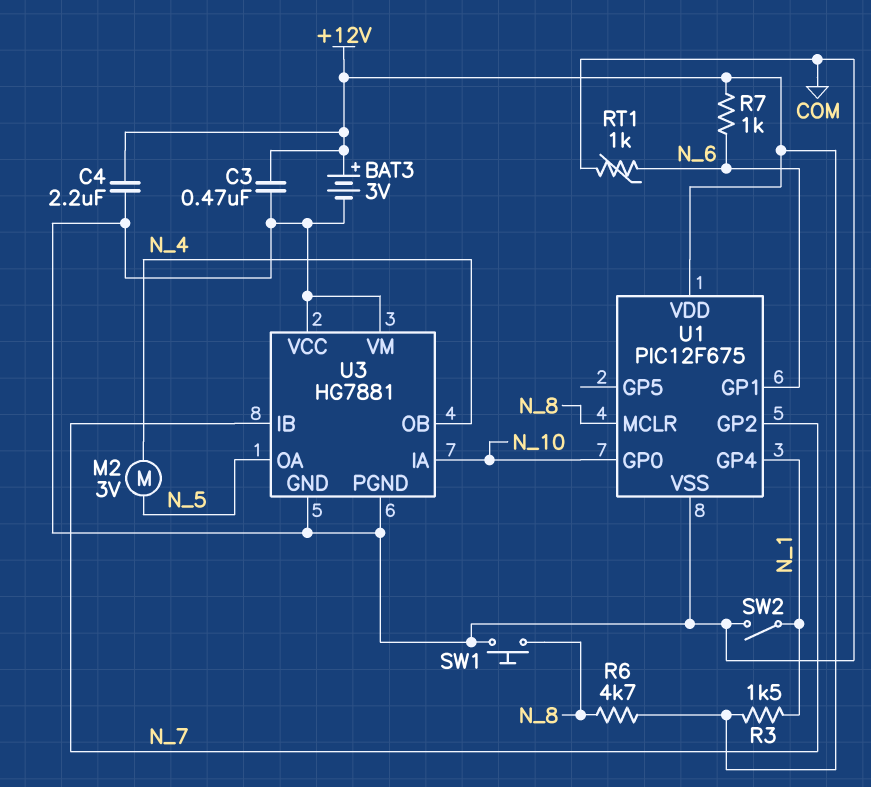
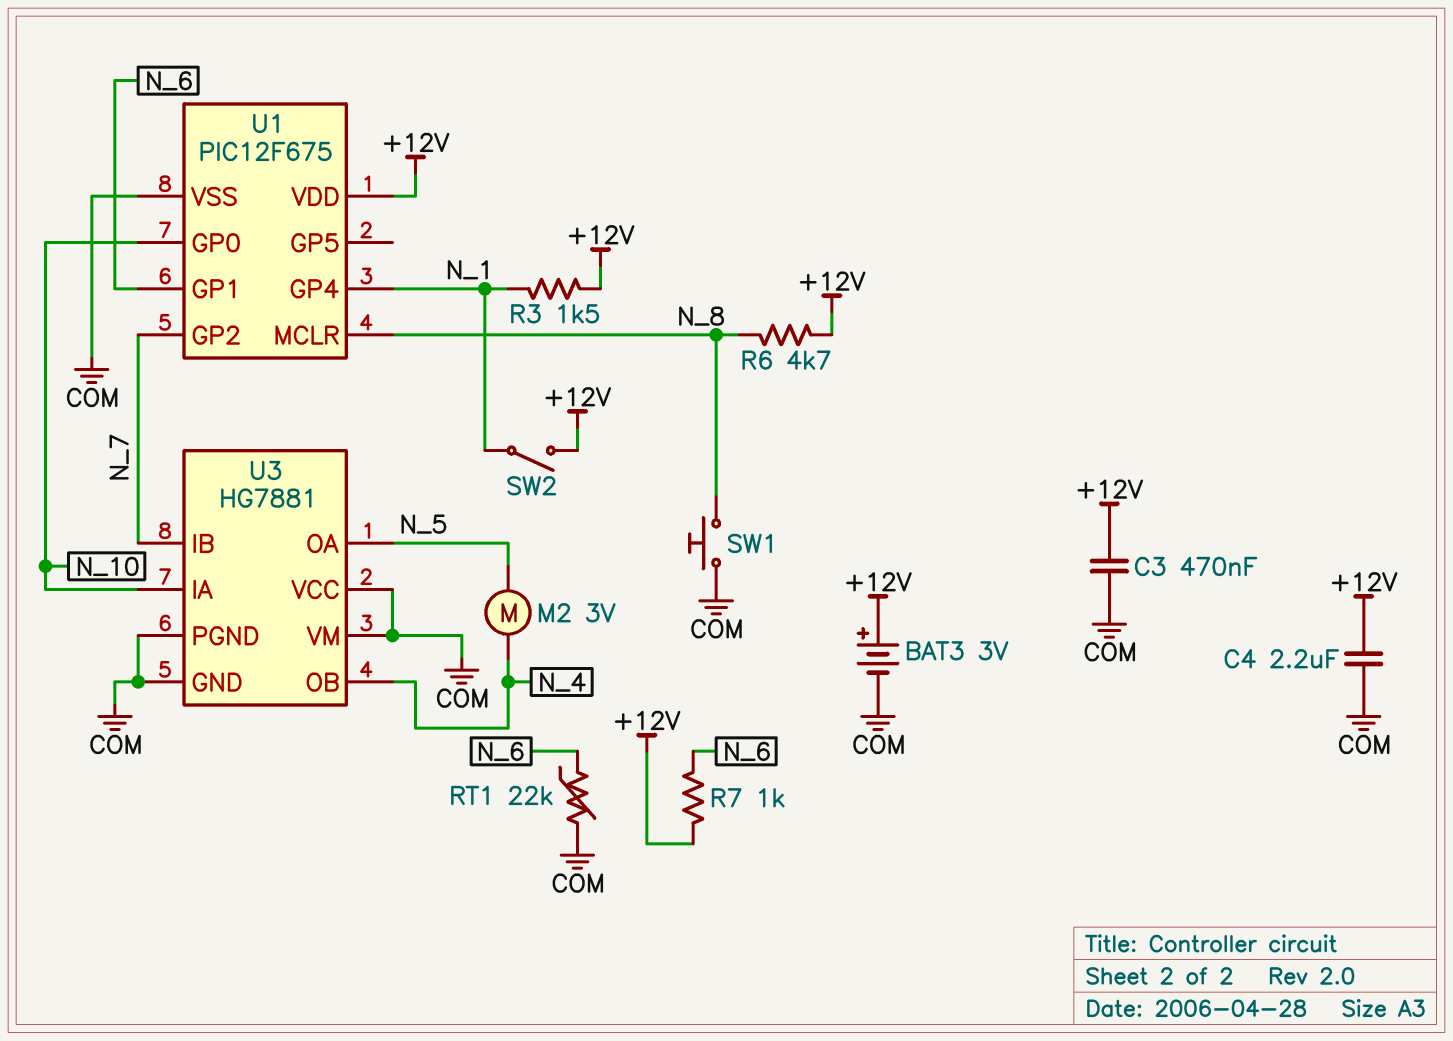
RT1: 1k (COM, N_6) -> 22k (COM, N_6)
SW2: switch (COM, N_1) -> switch (+12V, N_1)

